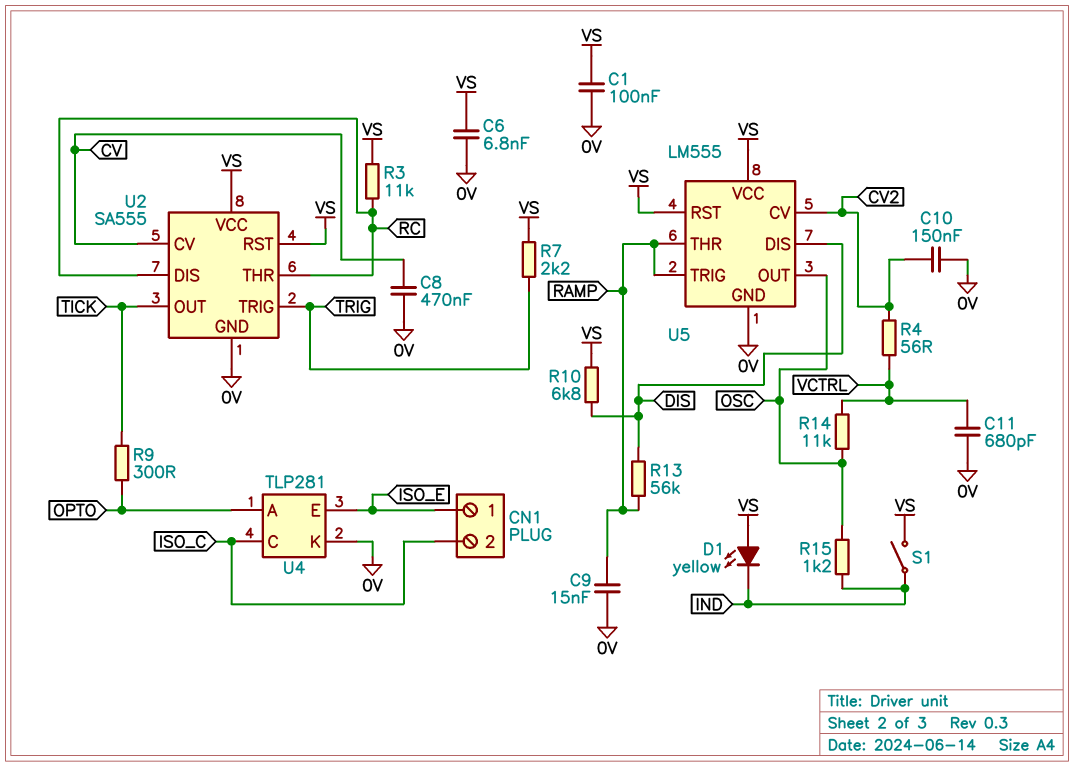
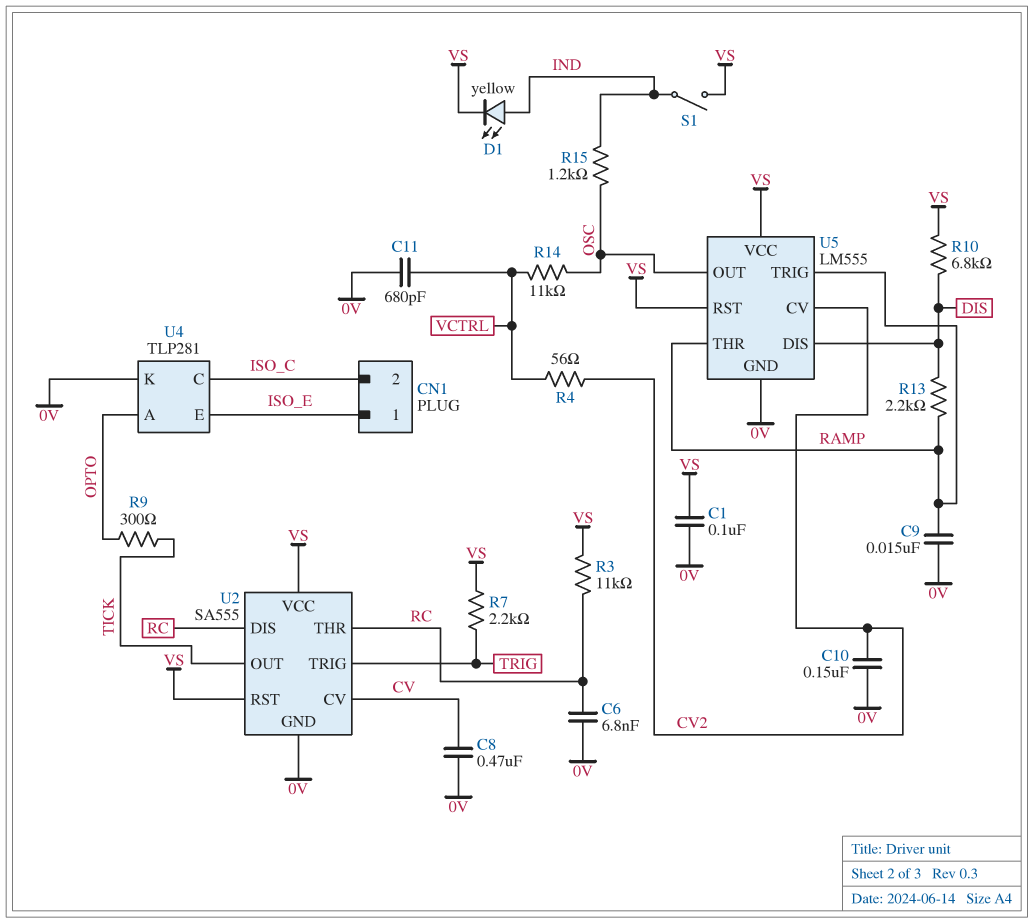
C6: 6.8nF (0V, VS) -> 6.8nF (0V, RC)
D1: LED yellow (A VS, K IND) -> LED yellow (A IND, K VS)
R13: 56k (DIS, RAMP) -> 2.2k (DIS, RAMP)

